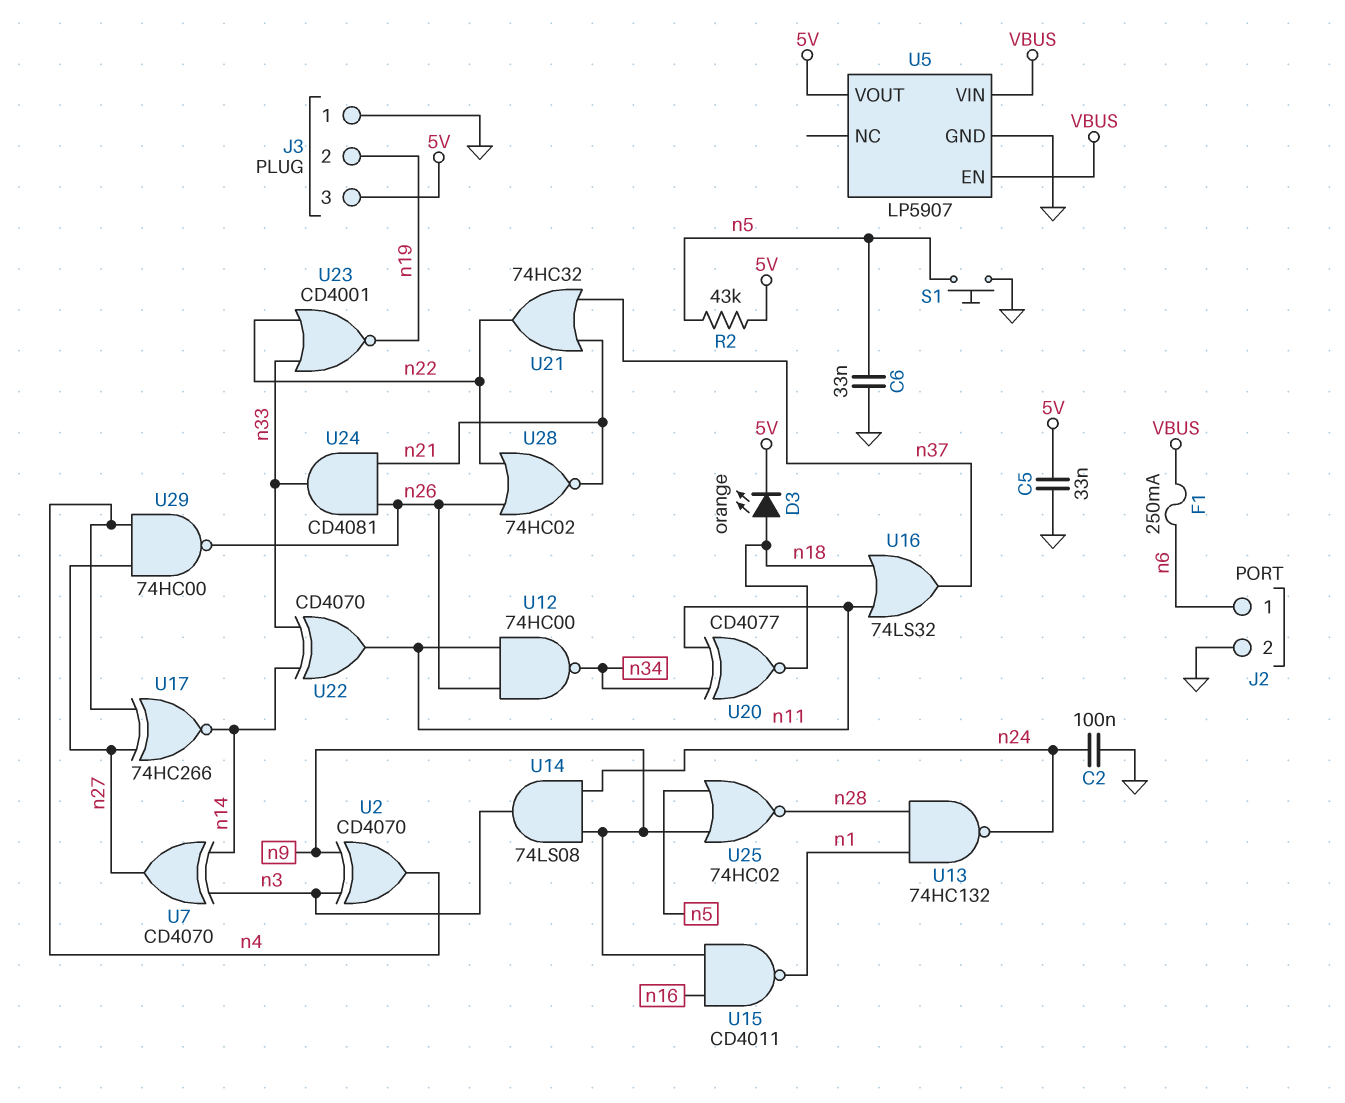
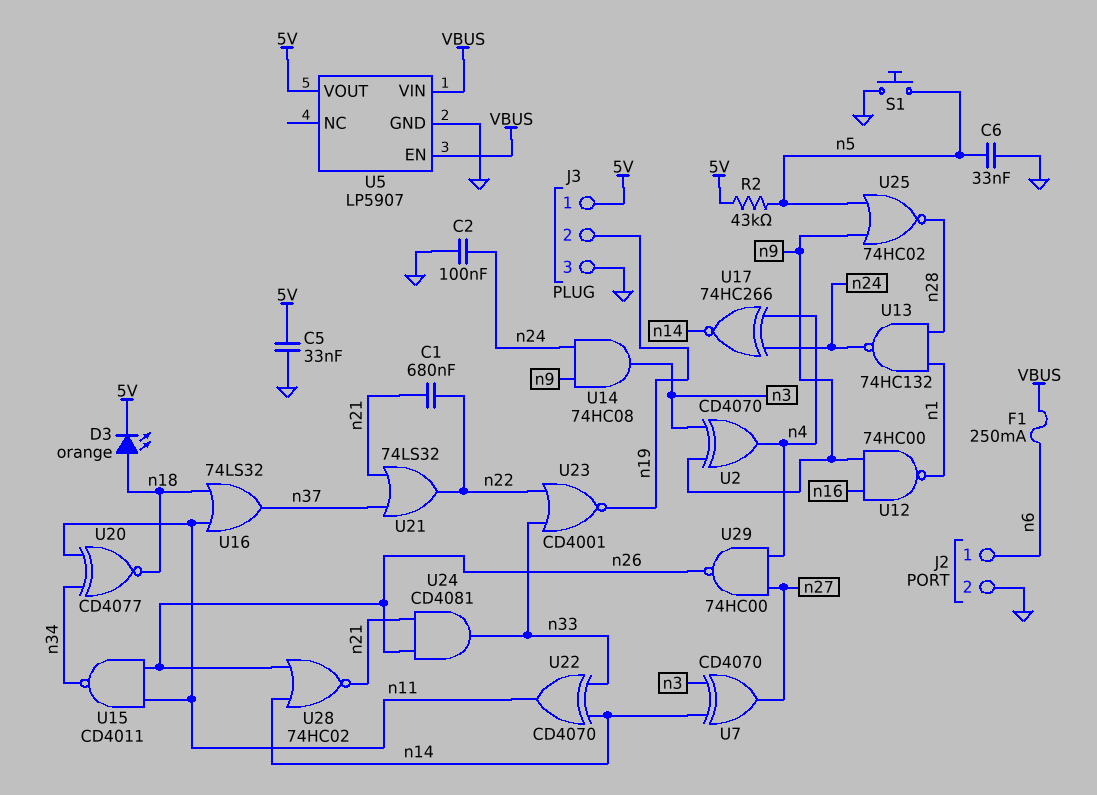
C1: none -> 680nF (n21, n22)
J3 pin 1: GND -> 5V
J3 pin 3: 5V -> GND
U12: NAND 74HC00 (in n11, in n26, out n34) -> NAND 74HC00 (in n9, in n16, out n1)
U14: AND 74LS08 (in n9, in n24, out n3) -> AND 74HC08 (in n9, in n24, out n3)
U15: NAND CD4011 (in n9, in n16, out n1) -> NAND CD4011 (in n11, in n26, out n34)
U17: XNOR 74HC266 (in n4, in n27, out n14) -> XNOR 74HC266 (in n4, in n24, out n14)
U21: OR 74HC32 (in n21, in n37, out n22) -> OR 74LS32 (in n21, in n37, out n22)
U28: NOR 74HC02 (in n22, in n26, out n21) -> NOR 74HC02 (in n14, in n26, out n21)

